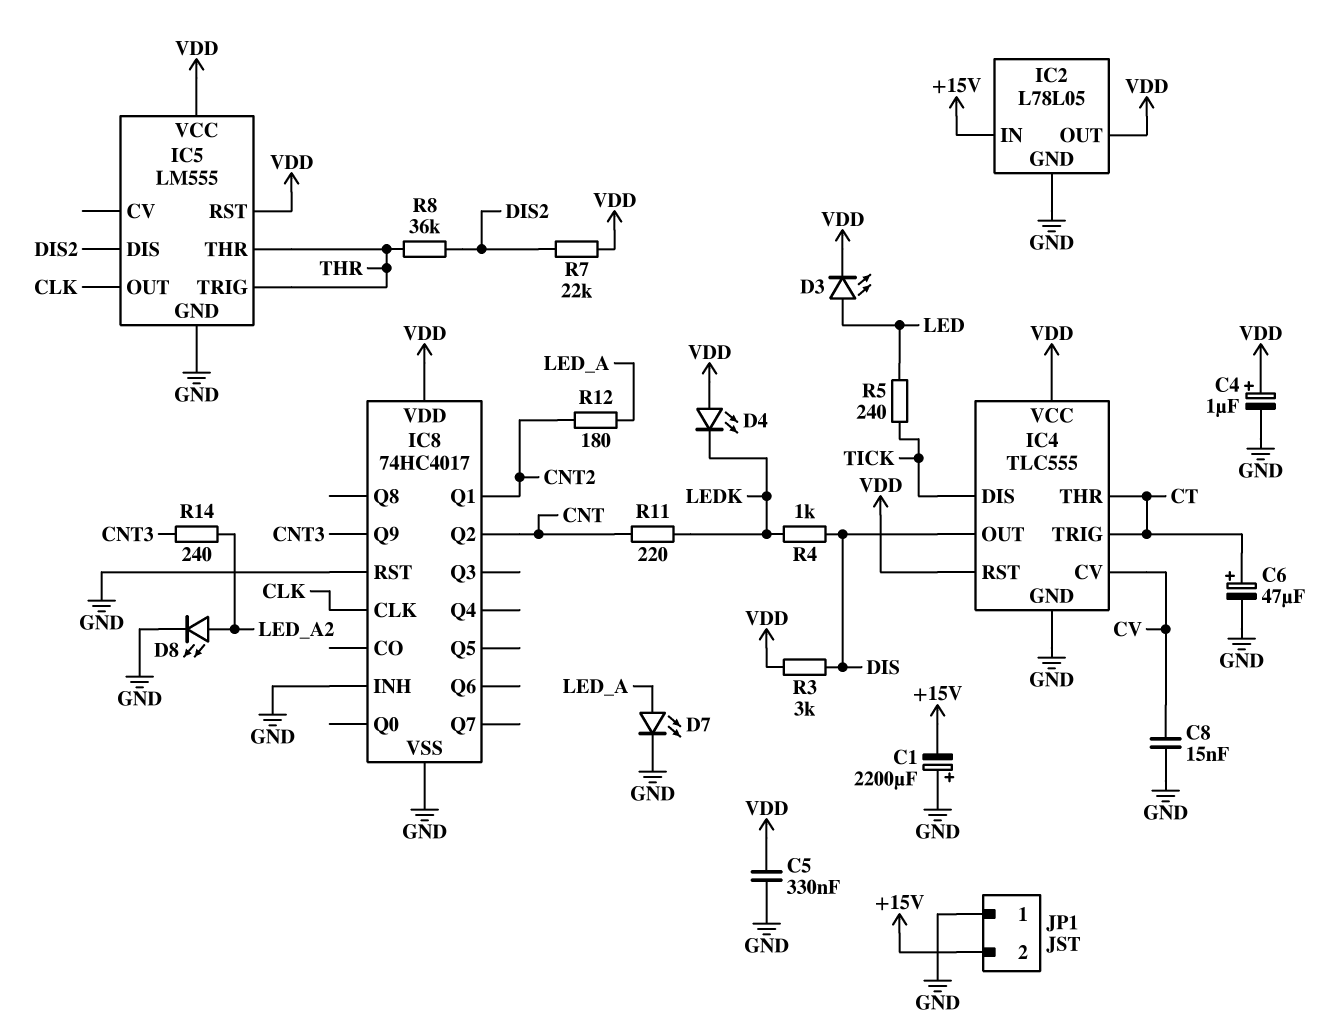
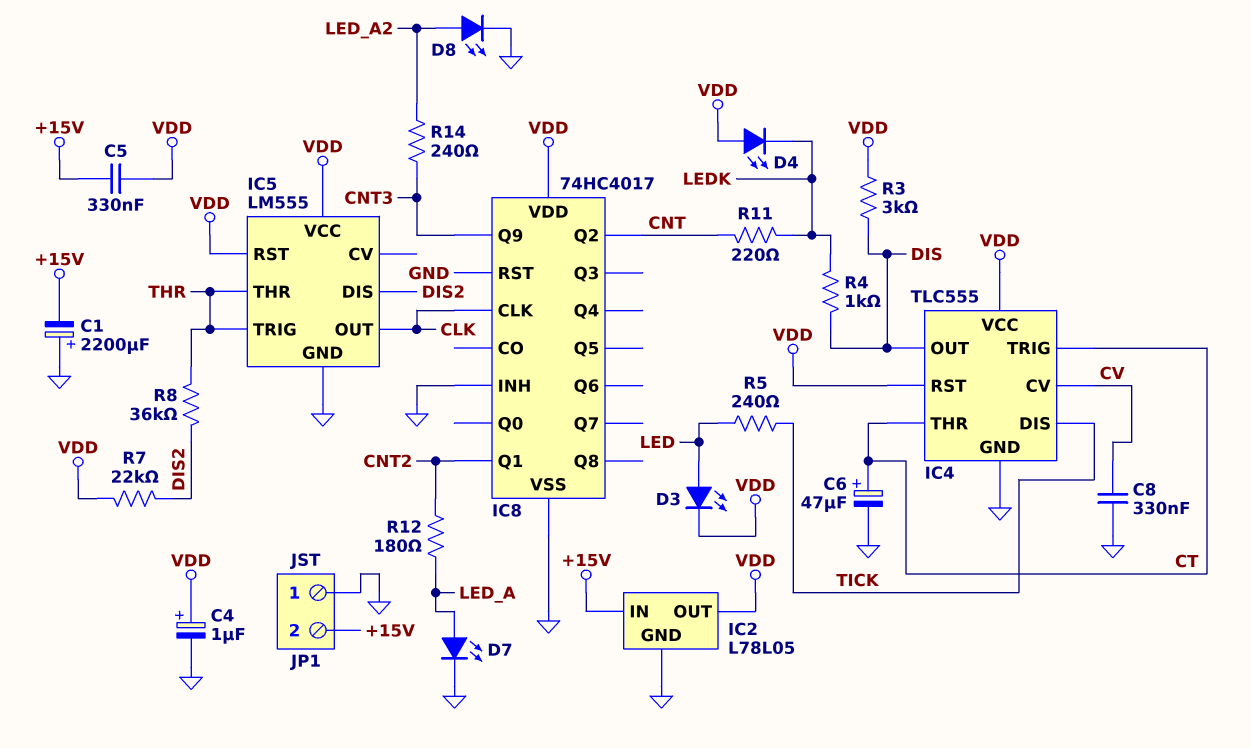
C5: 330nF (GND, VDD) -> 330nF (+15V, VDD)
C8: 15nF (CV, GND) -> 330nF (CV, GND)

